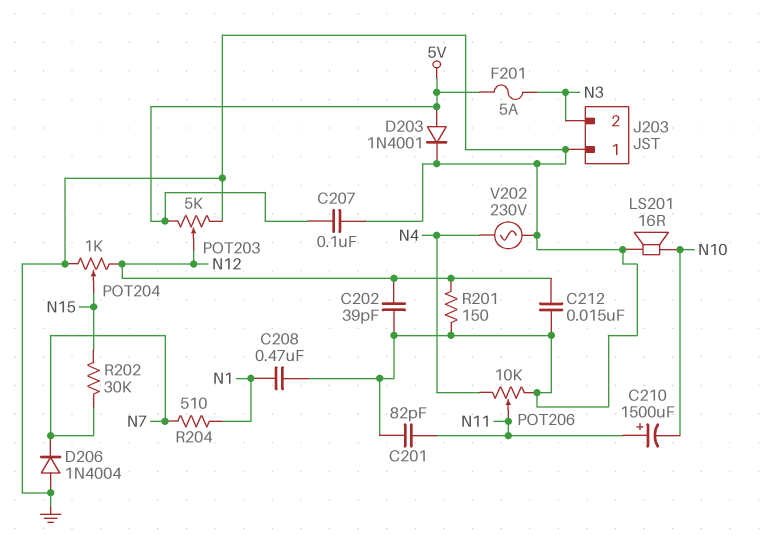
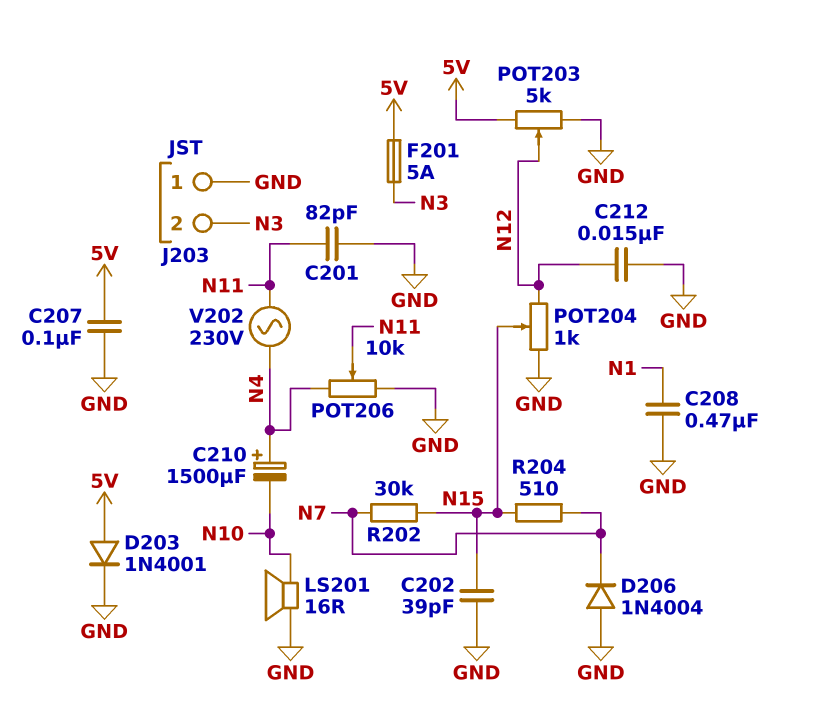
C202: 39pF (GND, N12) -> 39pF (GND, N15)
C210: 1500uF (plus N11, minus N10) -> 1500uF (plus N4, minus N10)
R201: 150 (GND, N12) -> none
R204: 510 (N1, N7) -> 510 (N7, N15)
V202: AC 230V (GND, N4) -> AC 230V (N4, N11)

